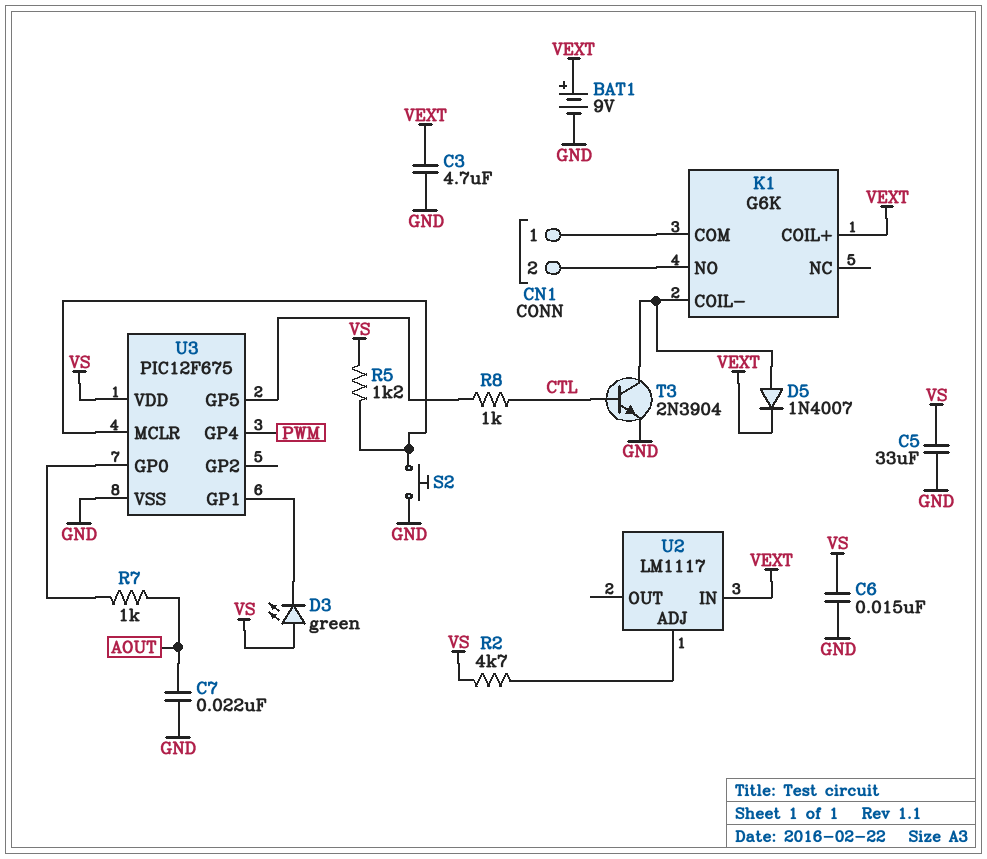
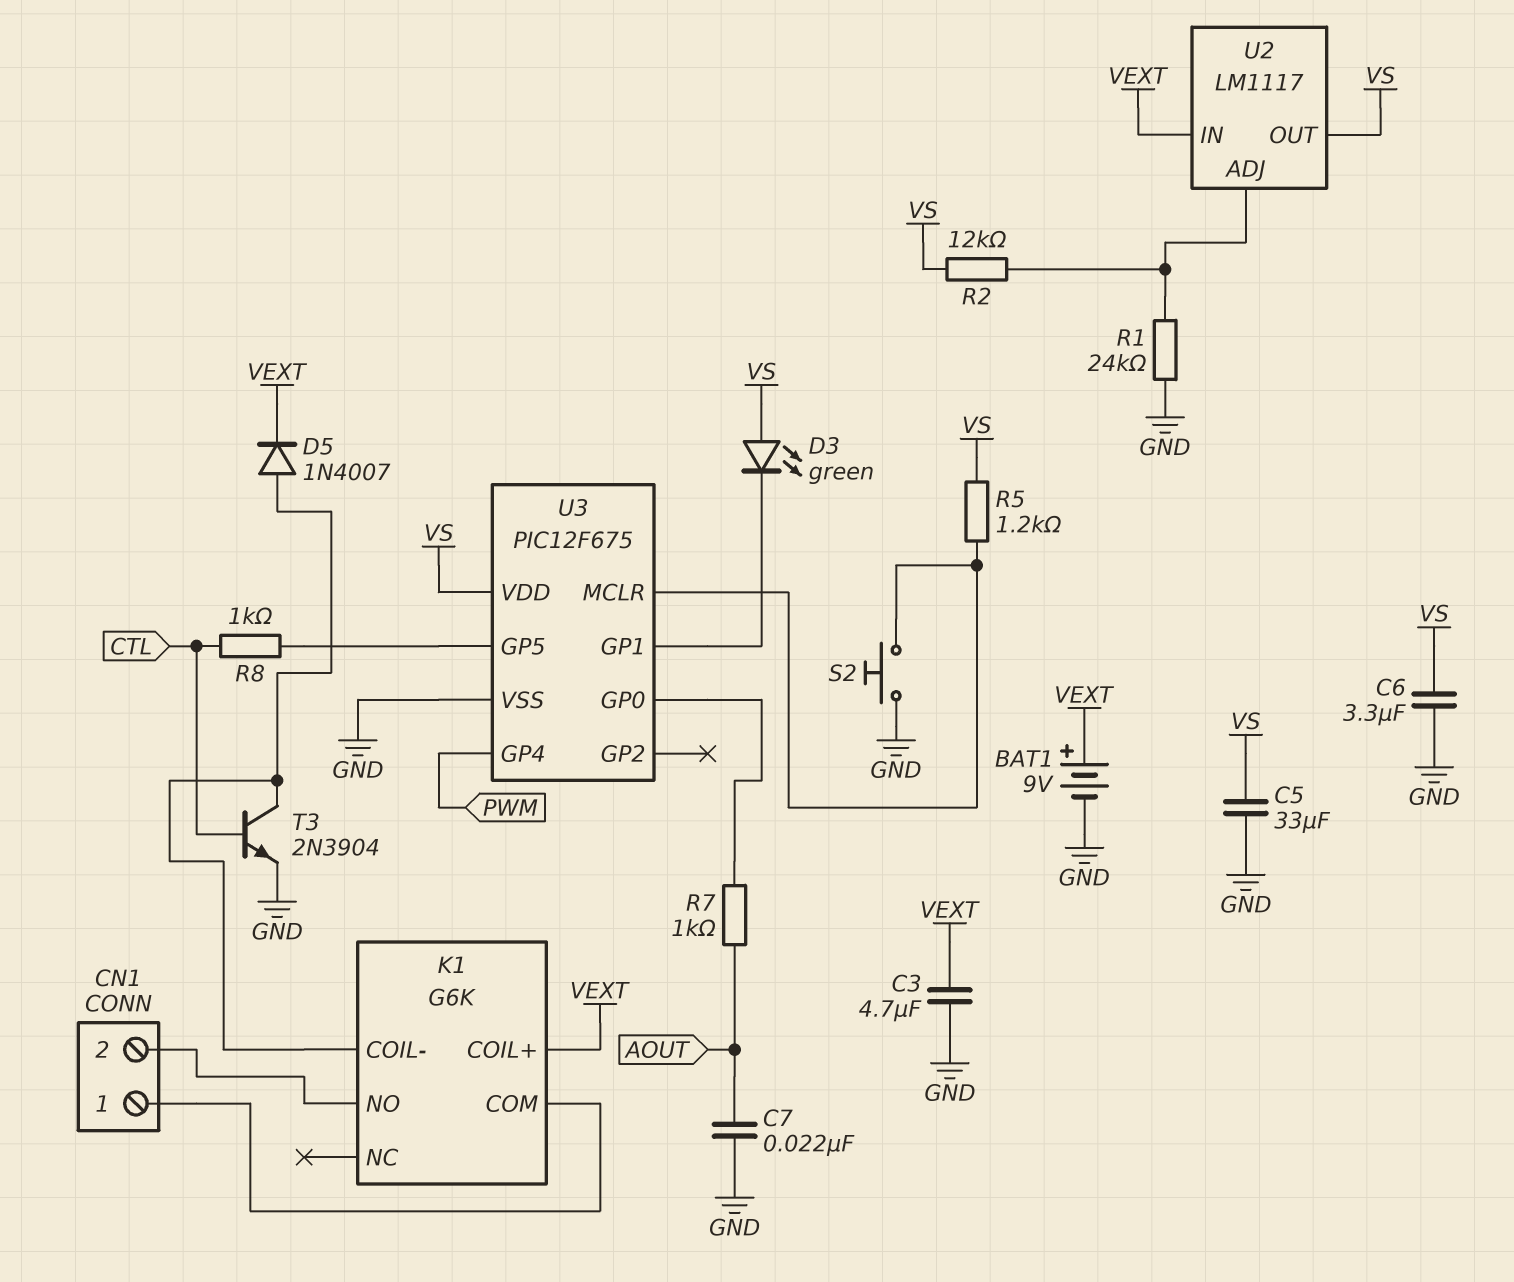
C6: 15nF (GND, VS) -> 3.3uF (GND, VS)
R1: none -> 24k (GND, U2/ADJ)
R2: 4.7k (U2/ADJ, VS) -> 12k (U2/ADJ, VS)
U2 pin OUT: none -> VS

